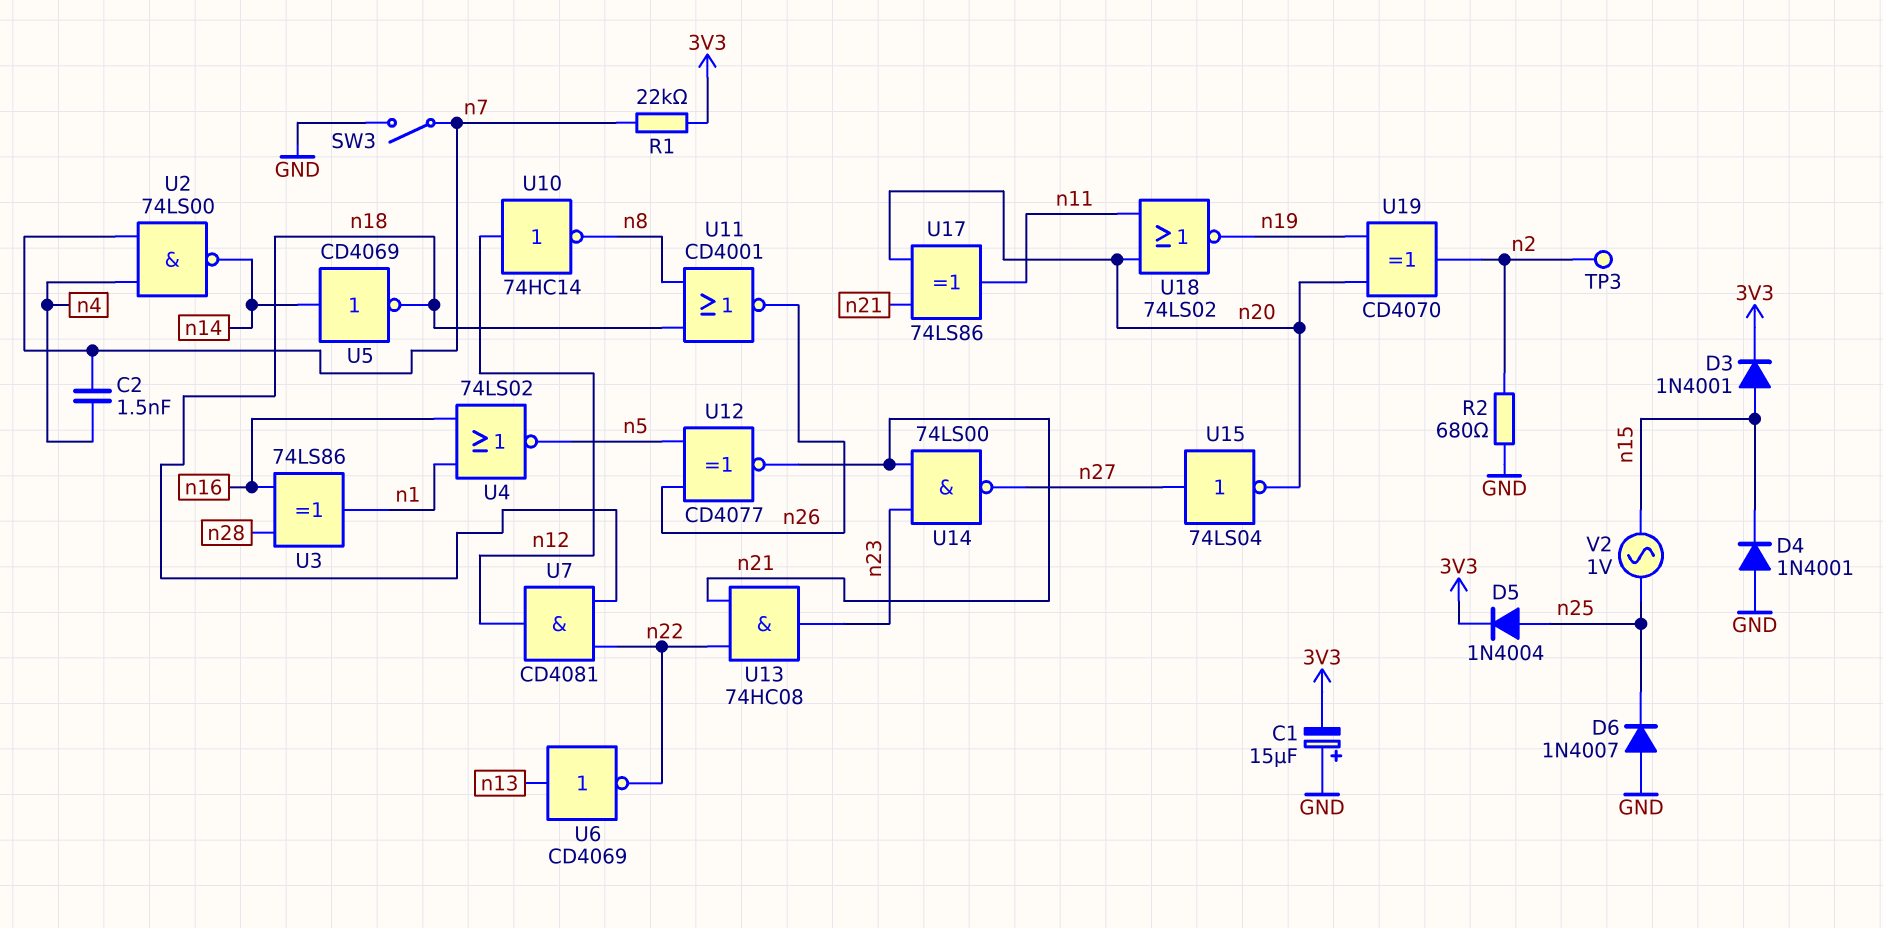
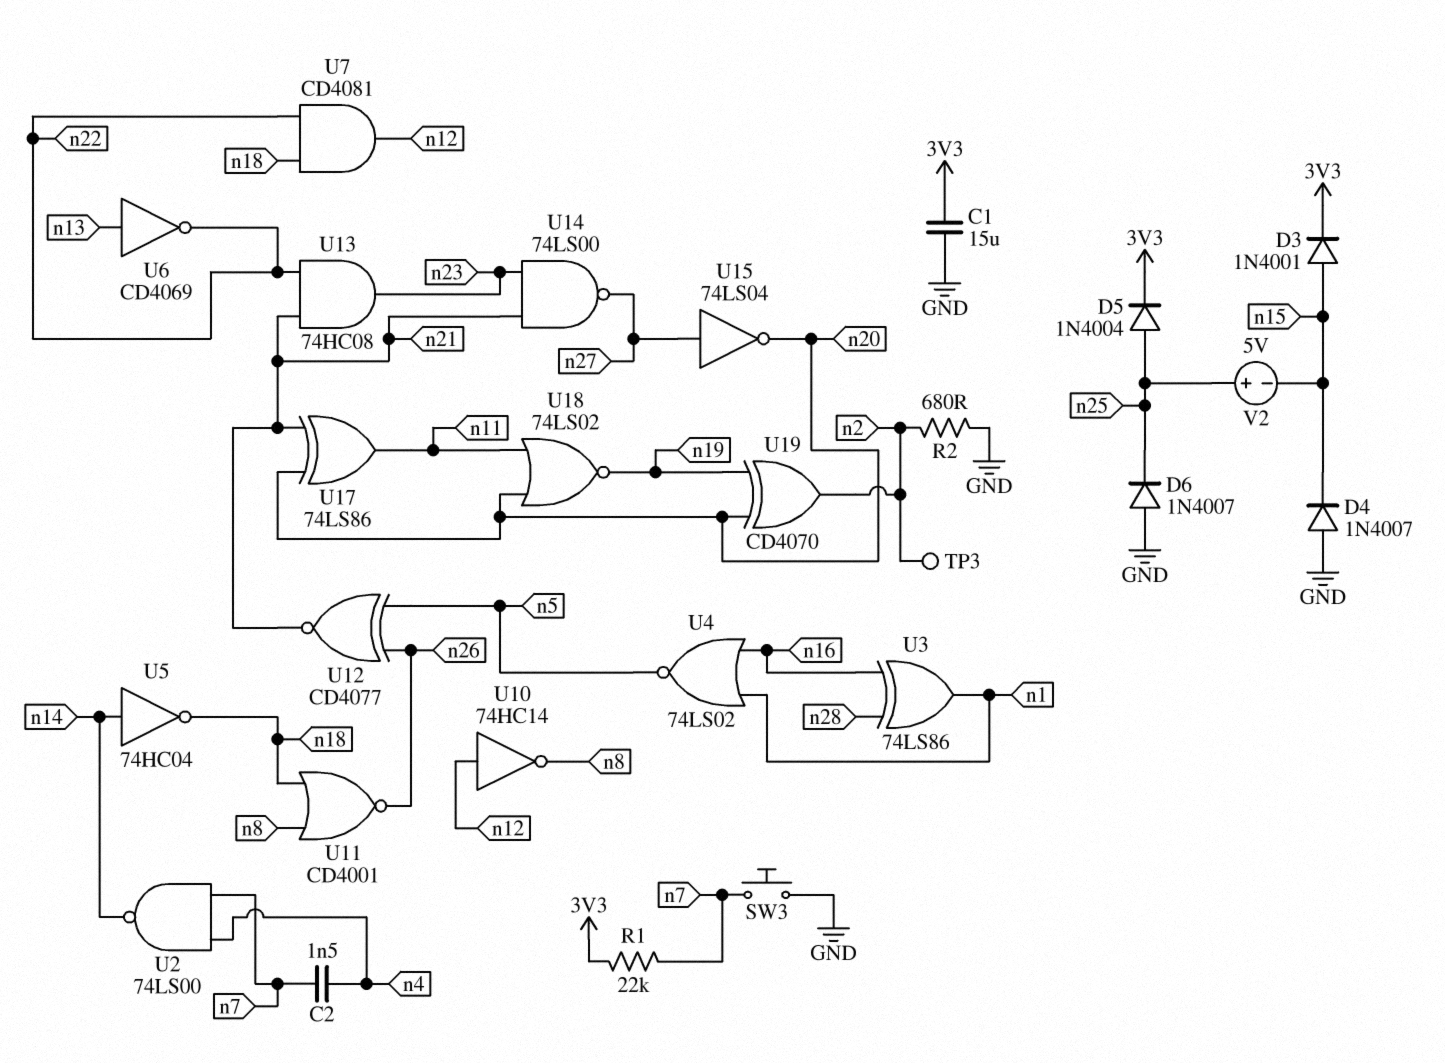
C1: 15uF (plus GND, minus 3V3) -> 15uF (3V3, GND)
D4: diode 1N4001 (A GND, K n15) -> diode 1N4007 (A GND, K n15)
SW3: switch (GND, n7) -> button (GND, n7)
U5: NOT CD4069 (in n14, out n18) -> NOT 74HC04 (in n14, out n18)
V2: AC 1V (n15, n25) -> 5V (plus n25, minus n15)

